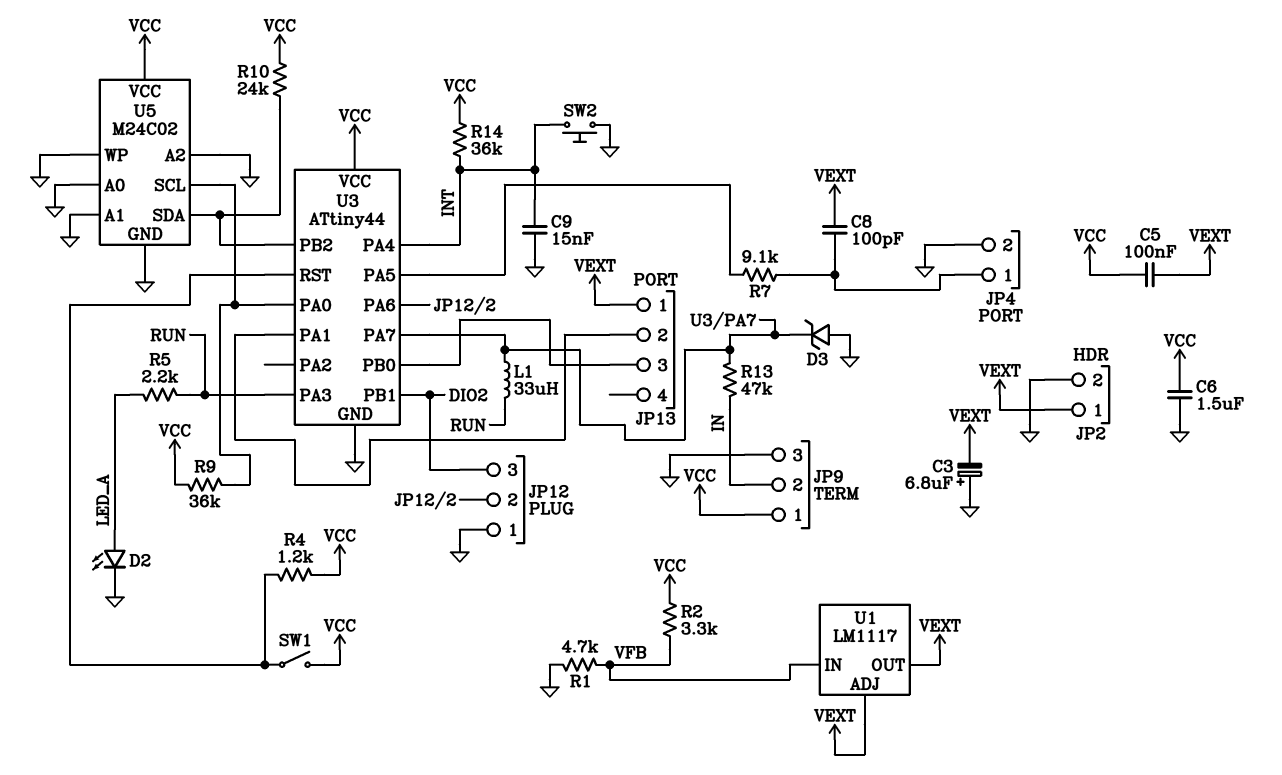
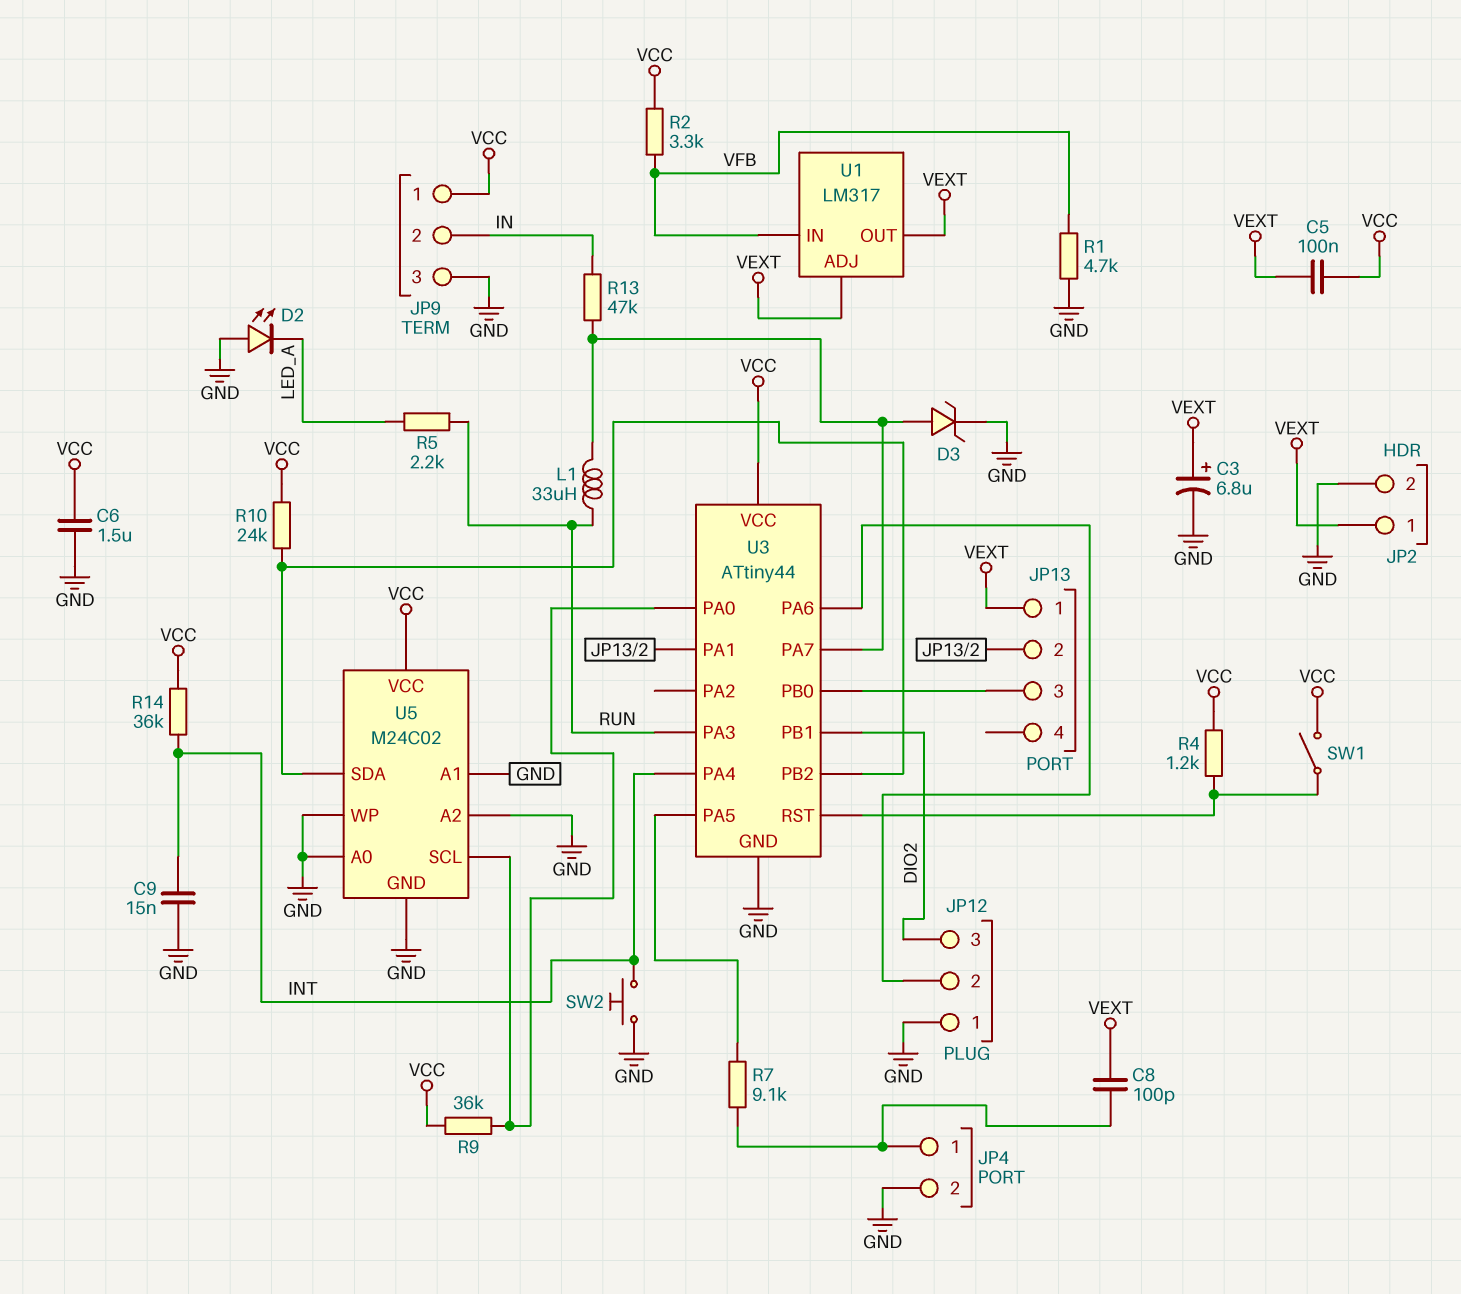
C3: 6.8uF (plus GND, minus VEXT) -> 6.8uF (plus VEXT, minus GND)
D2: LED (A LED_A, K GND) -> LED (A GND, K LED_A)
D3: zener (A GND, K U3/PA7) -> zener (A U3/PA7, K GND)
U1: LM1117 -> LM317

